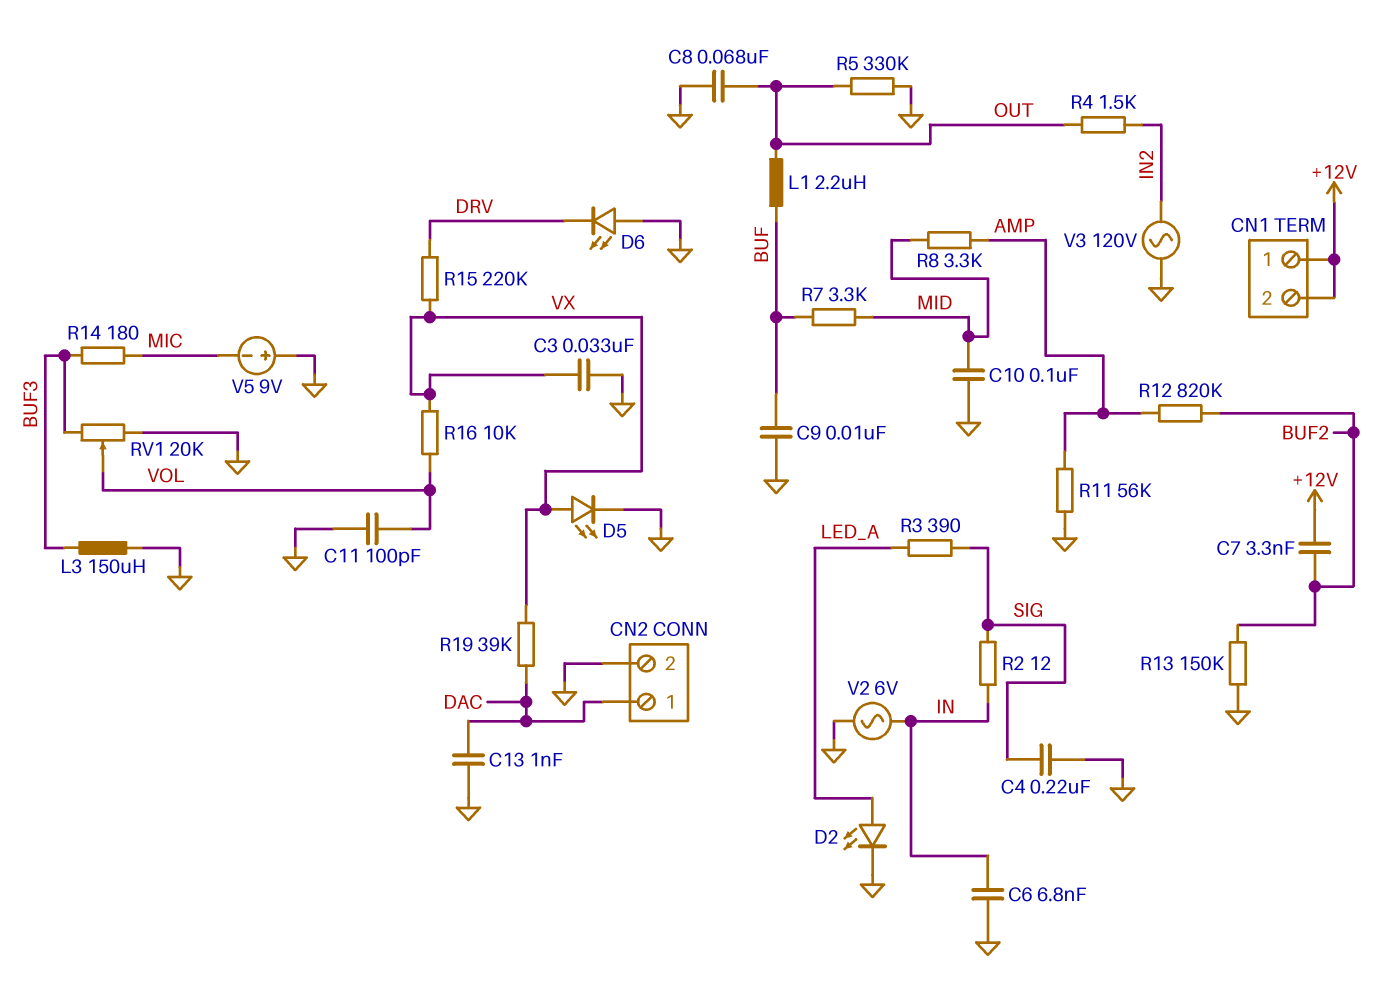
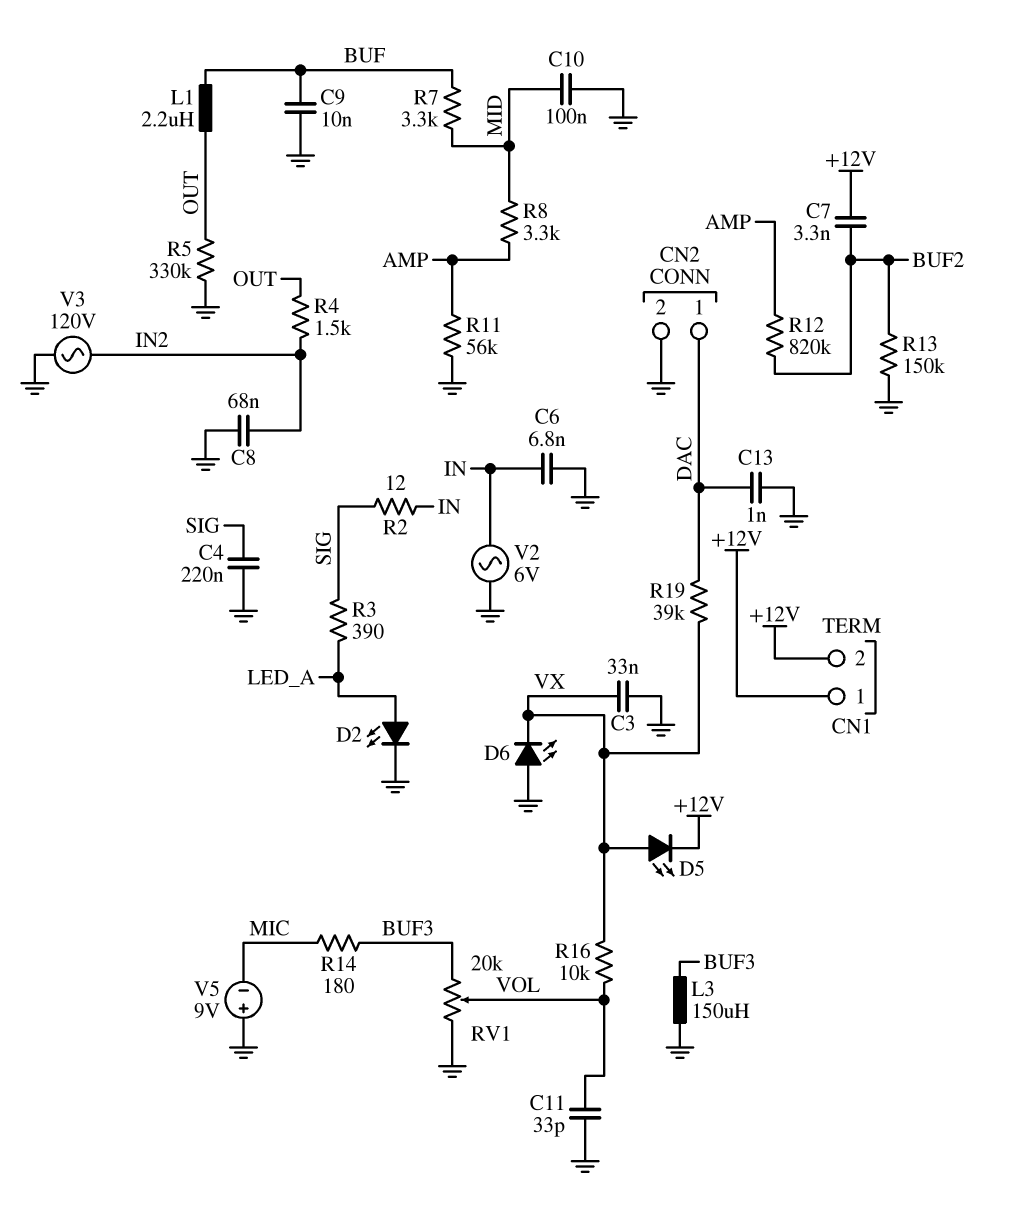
C8: 68nF (GND, OUT) -> 68nF (GND, IN2)
C11: 100pF (GND, VOL) -> 33pF (GND, VOL)
D5: LED (A VX, K GND) -> LED (A VX, K +12V)
D6: LED (A GND, K DRV) -> LED (A GND, K VX)
R15: 220k (DRV, VX) -> none

